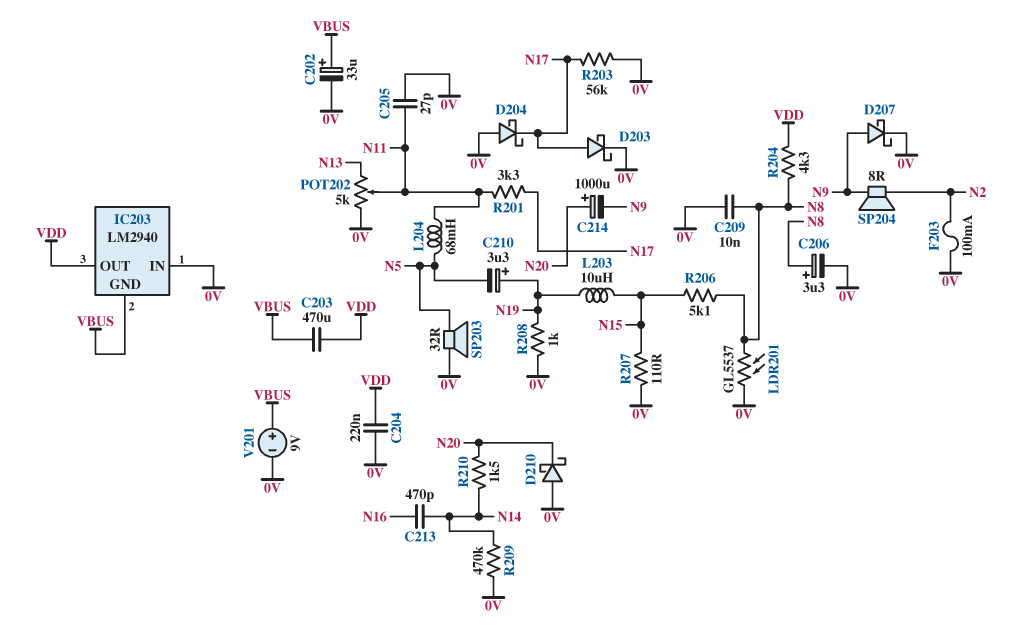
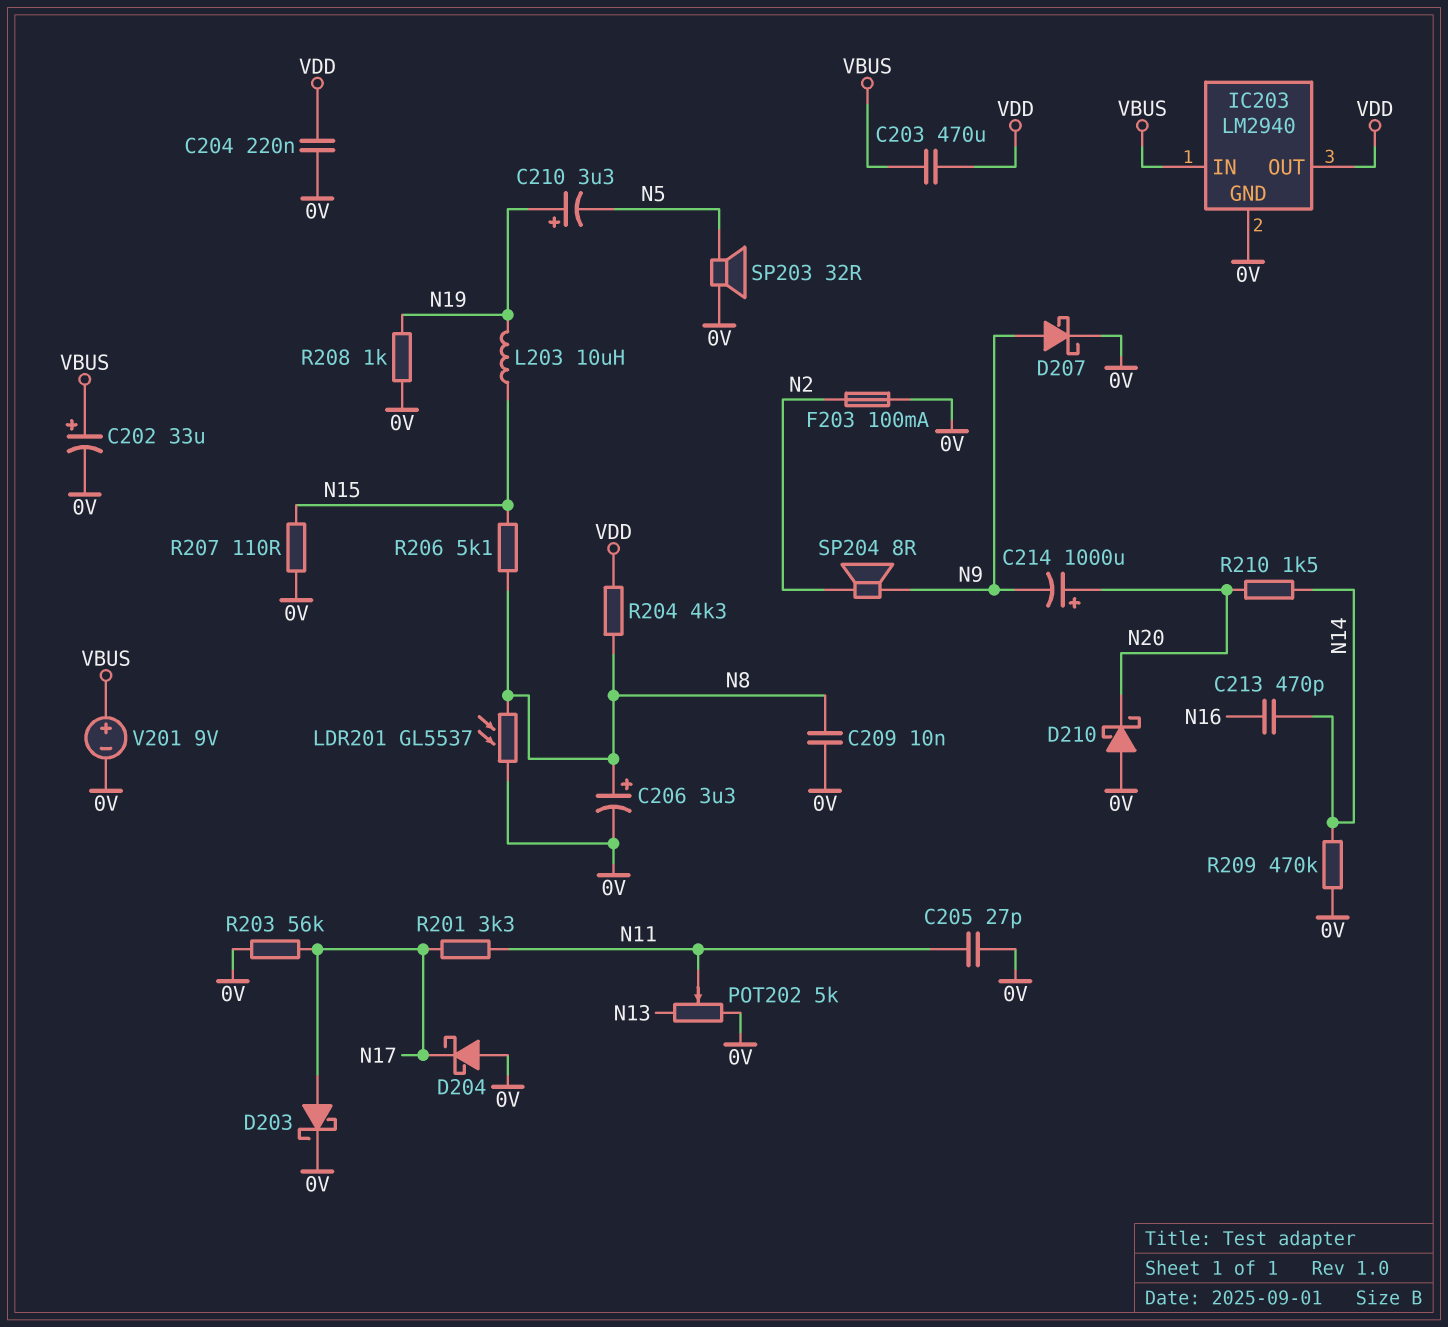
IC203 pin GND: VBUS -> 0V
IC203 pin IN: 0V -> VBUS
L204: 68mH (N5, N11) -> none

